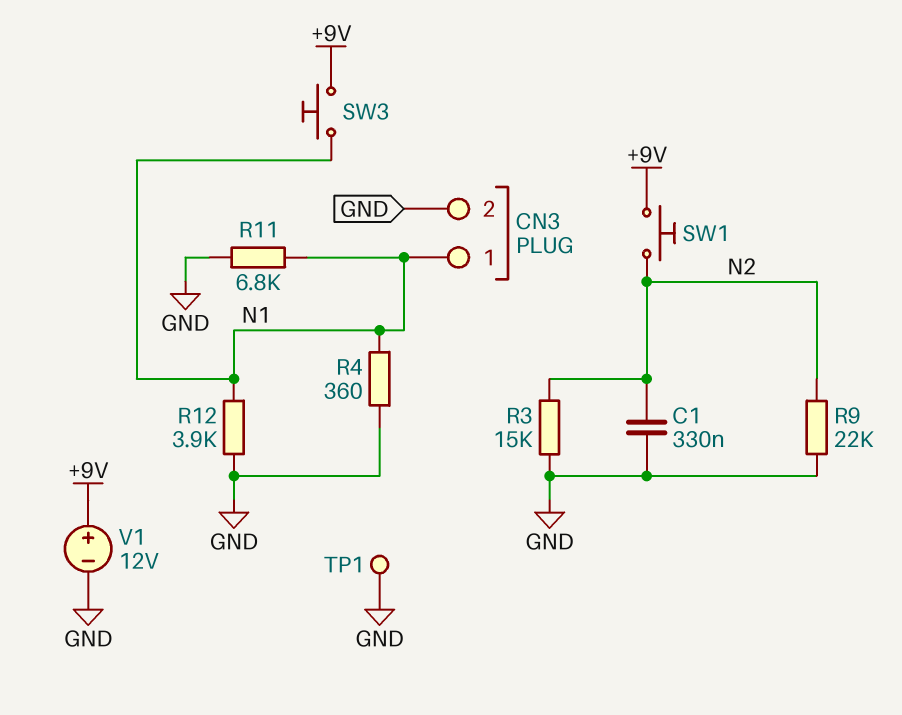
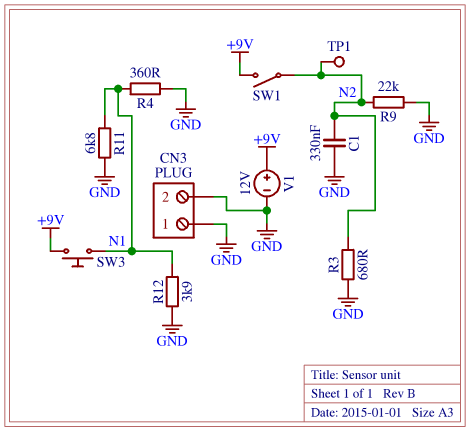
CN3 pin 1: N1 -> GND
R3: 15k (GND, N2) -> 680 (GND, N2)
SW1: button (+9V, N2) -> switch (+9V, N2)
TP1: test point (GND) -> test point (N2)

